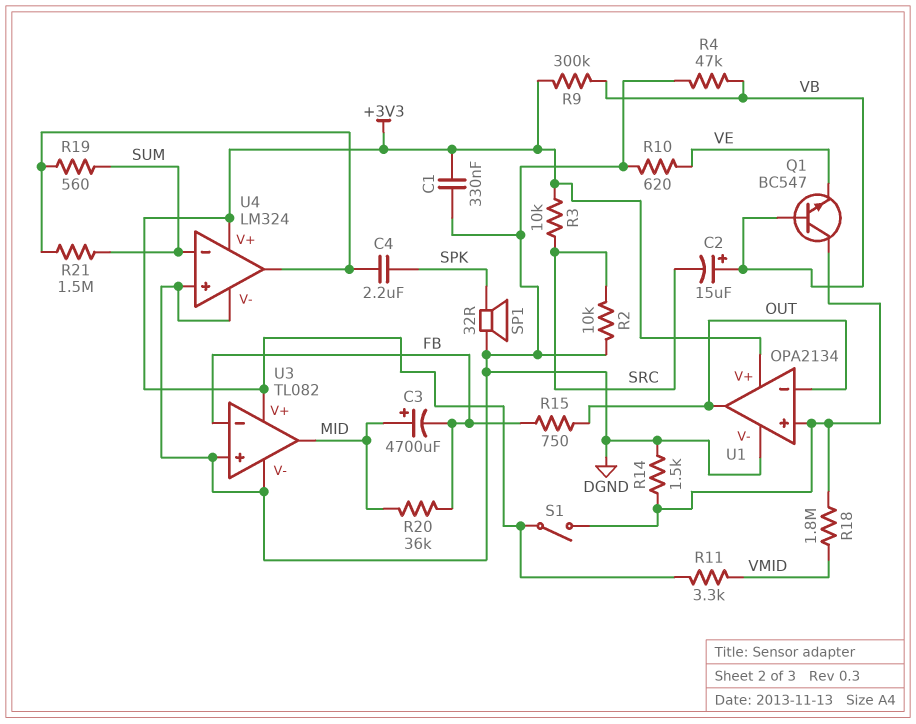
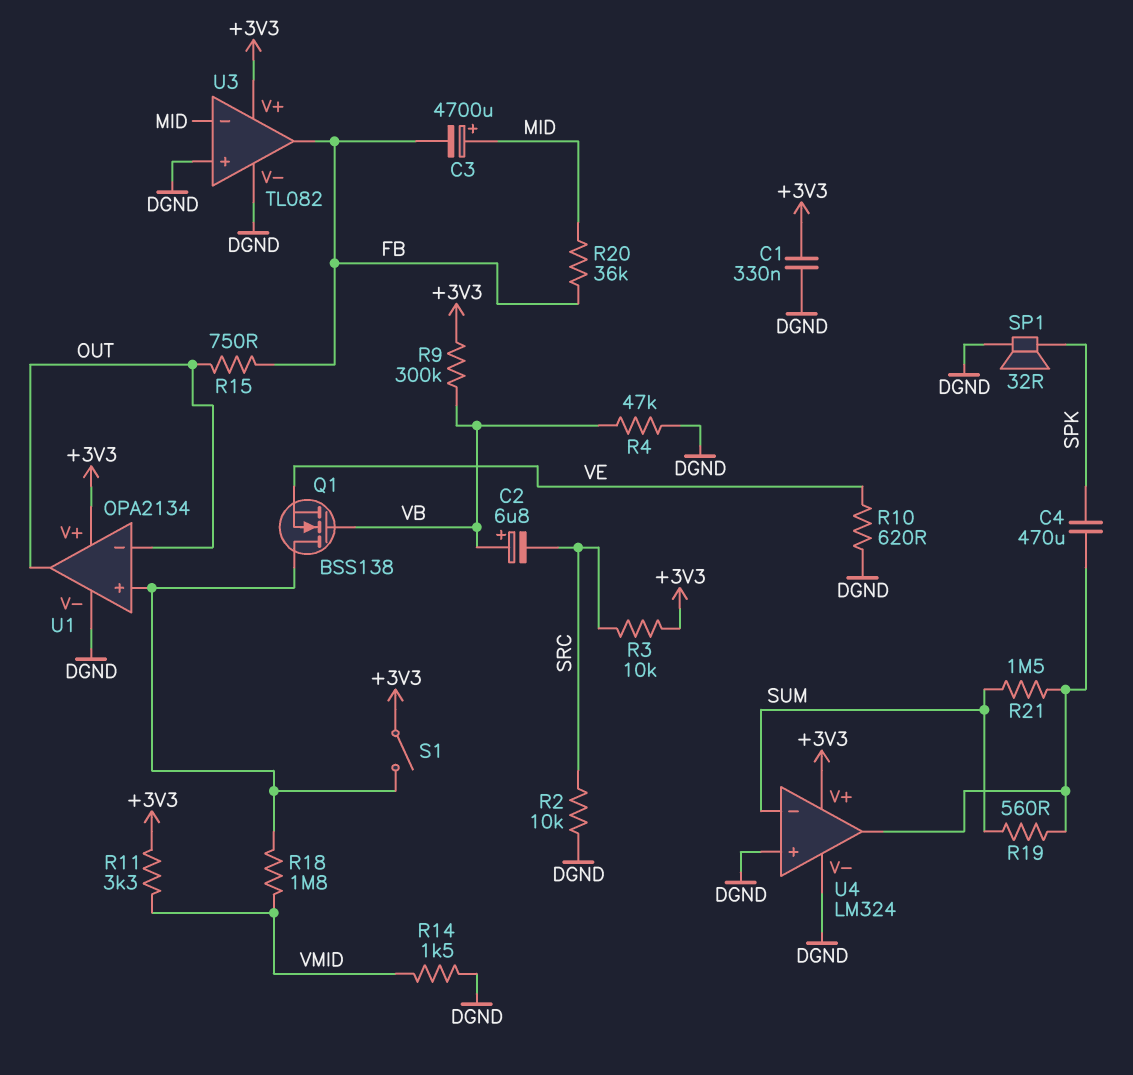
C2: 15uF (plus VB, minus SRC) -> 6.8uF (plus VB, minus SRC)
C4: 2.2uF (SPK, U4/out) -> 470uF (SPK, U4/out)
Q1: NPN BC547 (B VB, C U1/in+, E VE) -> NMOS BSS138 (G VB, D U1/in+, S VE)
R14: 1.5k (DGND, U1/in+) -> 1.5k (DGND, VMID)
U3 pin in-: FB -> MID
U3 pin out: MID -> FB

